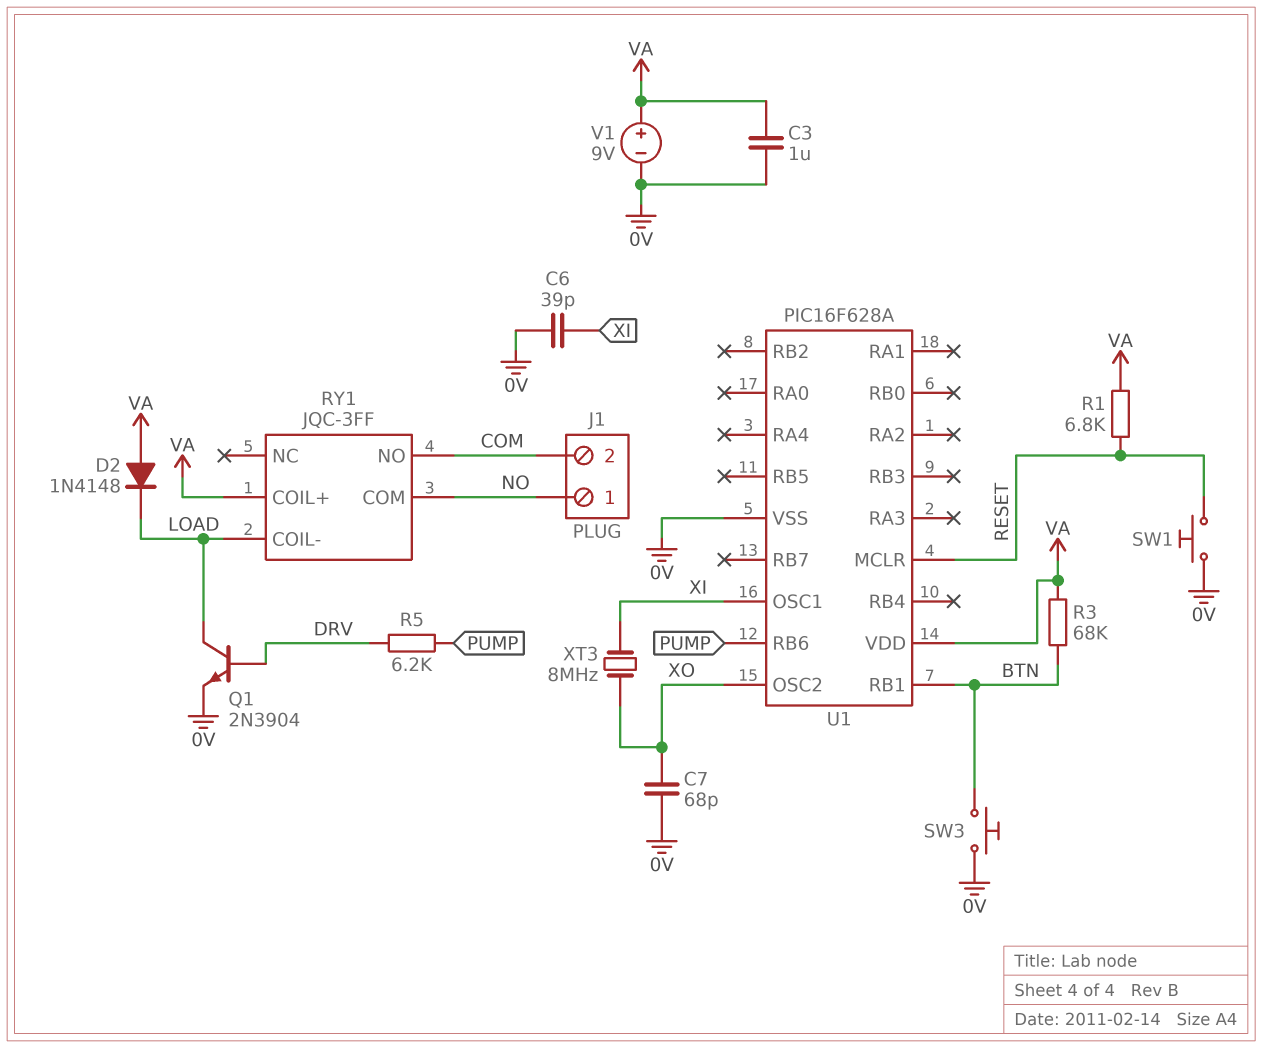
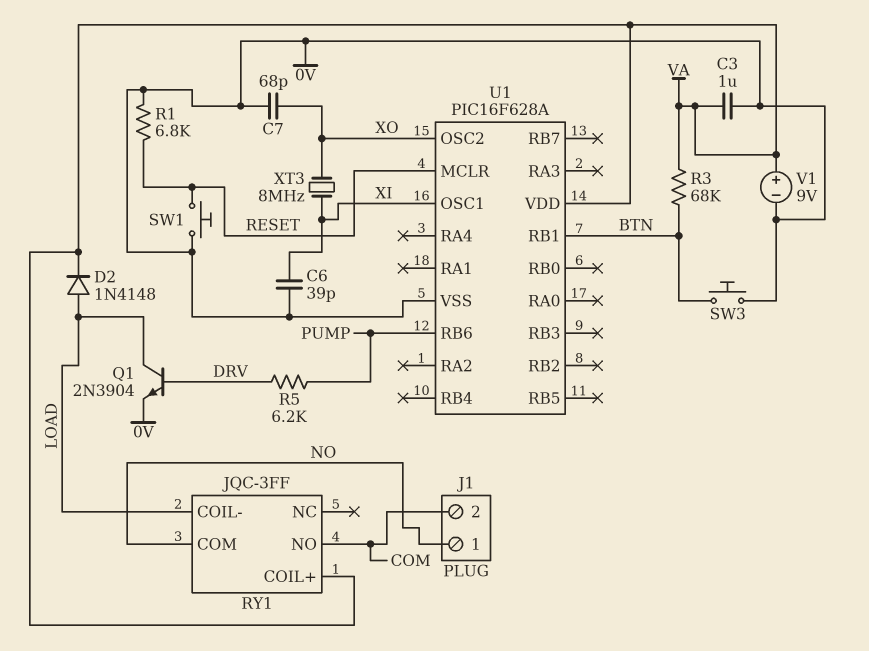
D2: diode 1N4148 (A VA, K LOAD) -> diode 1N4148 (A LOAD, K VA)
R1: 6.8k (RESET, VA) -> 6.8k (0V, RESET)

